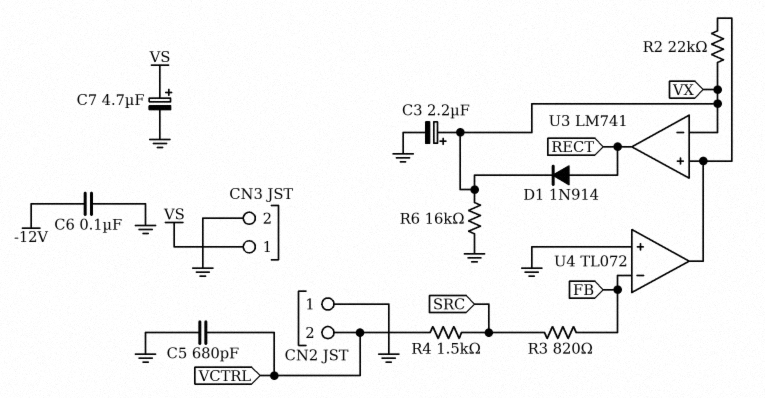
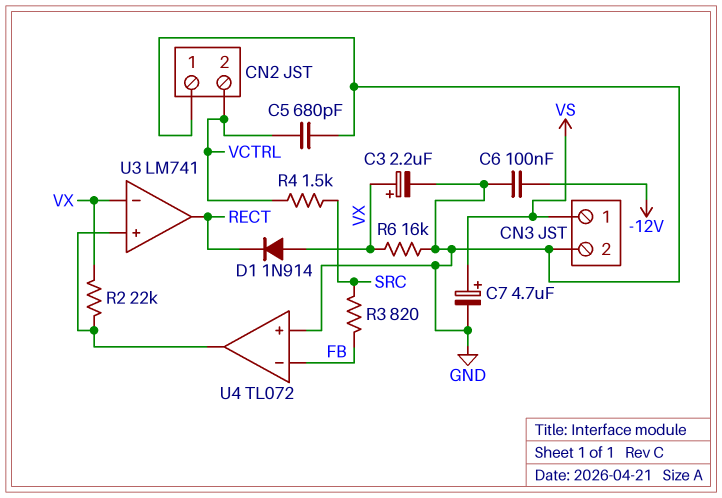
D1: diode 1N914 (A RECT, K VX) -> diode 1N914 (A VX, K RECT)

